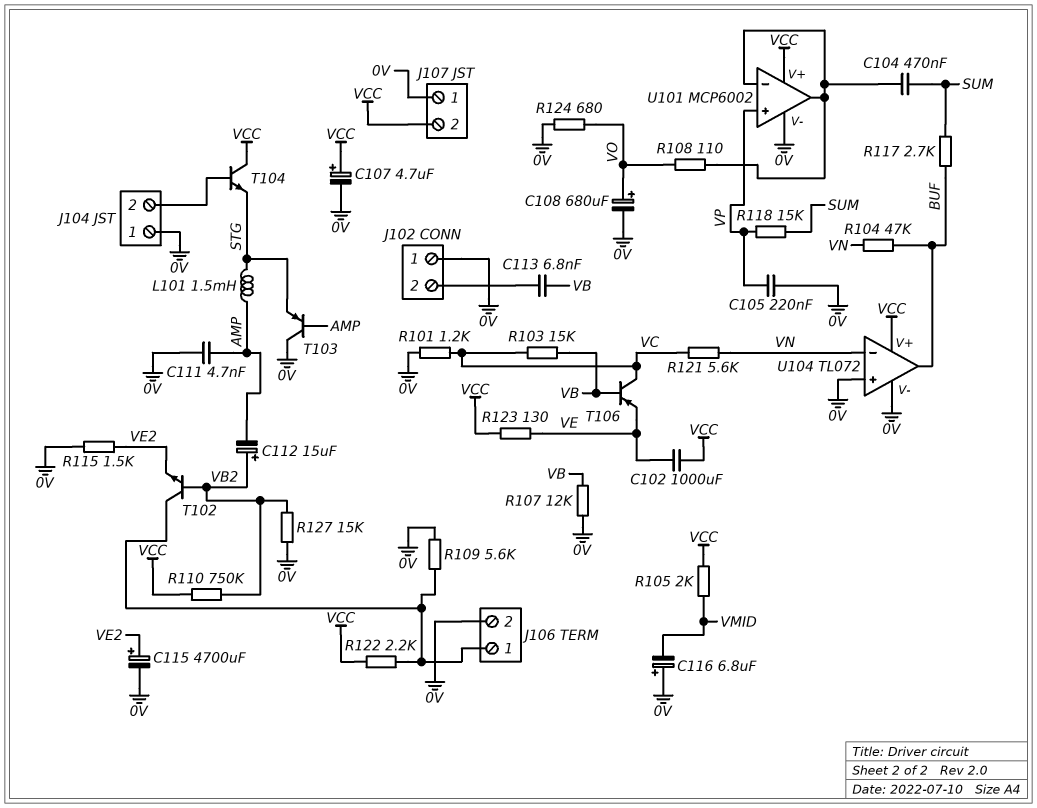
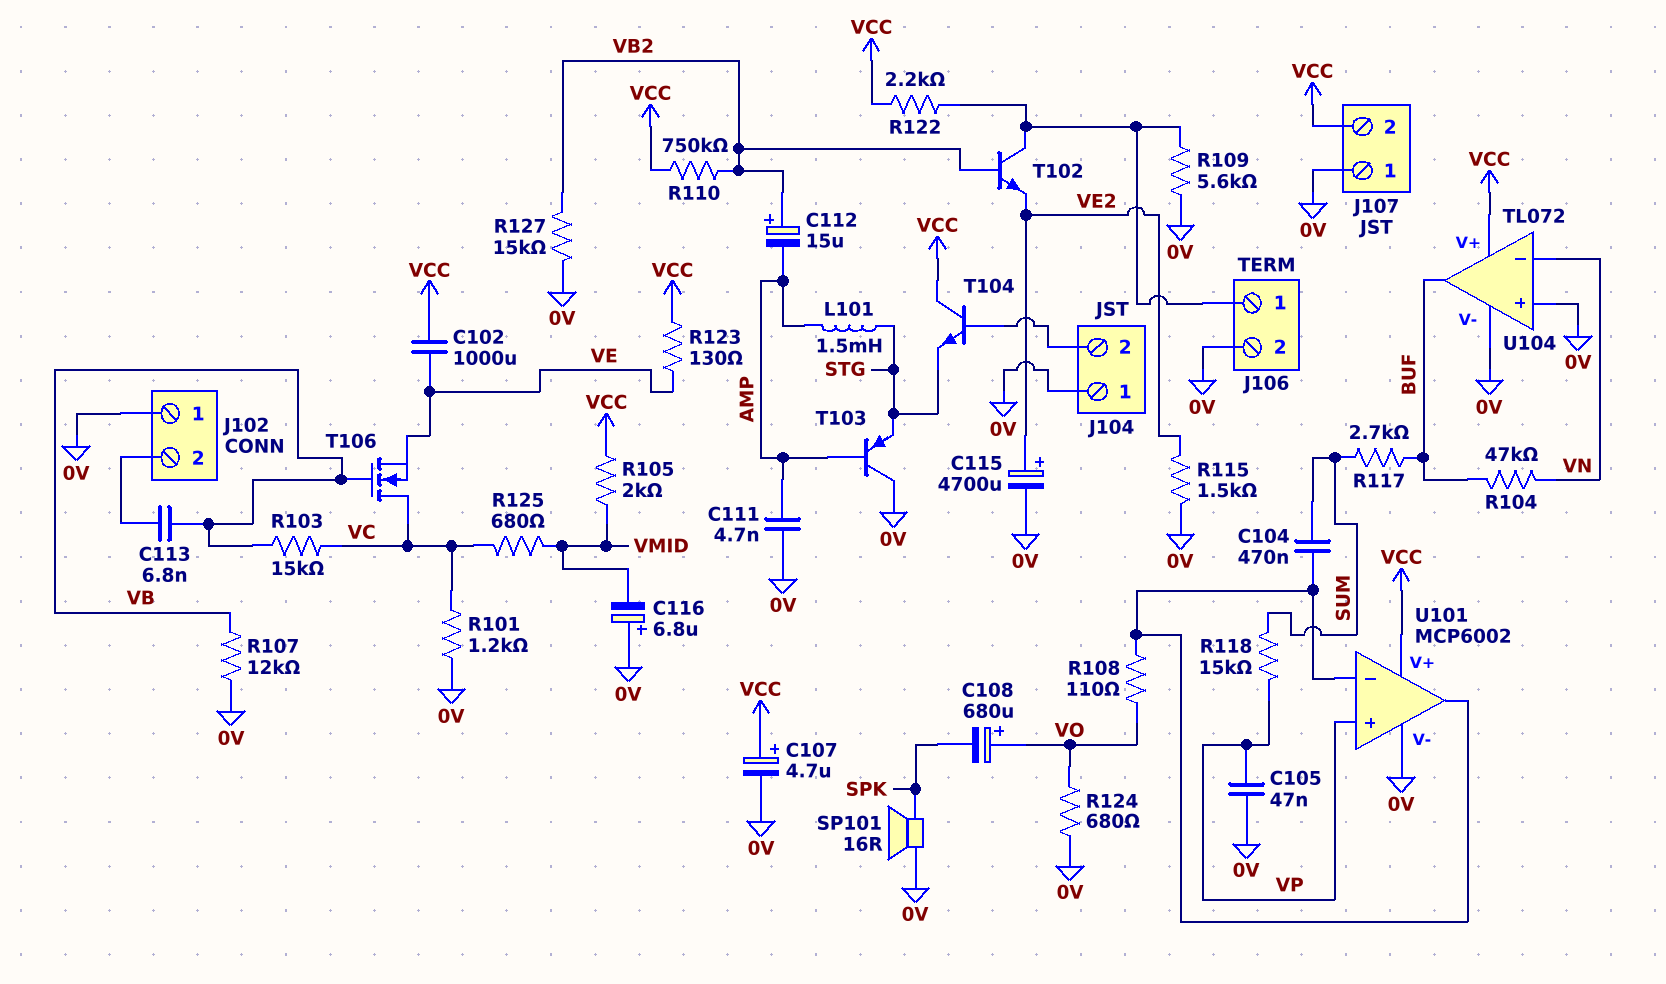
C105: 220nF (0V, VP) -> 47nF (0V, VP)
C108: 680uF (plus VO, minus 0V) -> 680uF (plus VO, minus SPK)
R121: 5.6k (VC, VN) -> none
R125: none -> 680 (VC, VMID)
SP101: none -> speaker 16R (0V, SPK)
T106: PNP (B VB, C VC, E VE) -> NMOS (G VB, D VC, S VE)

